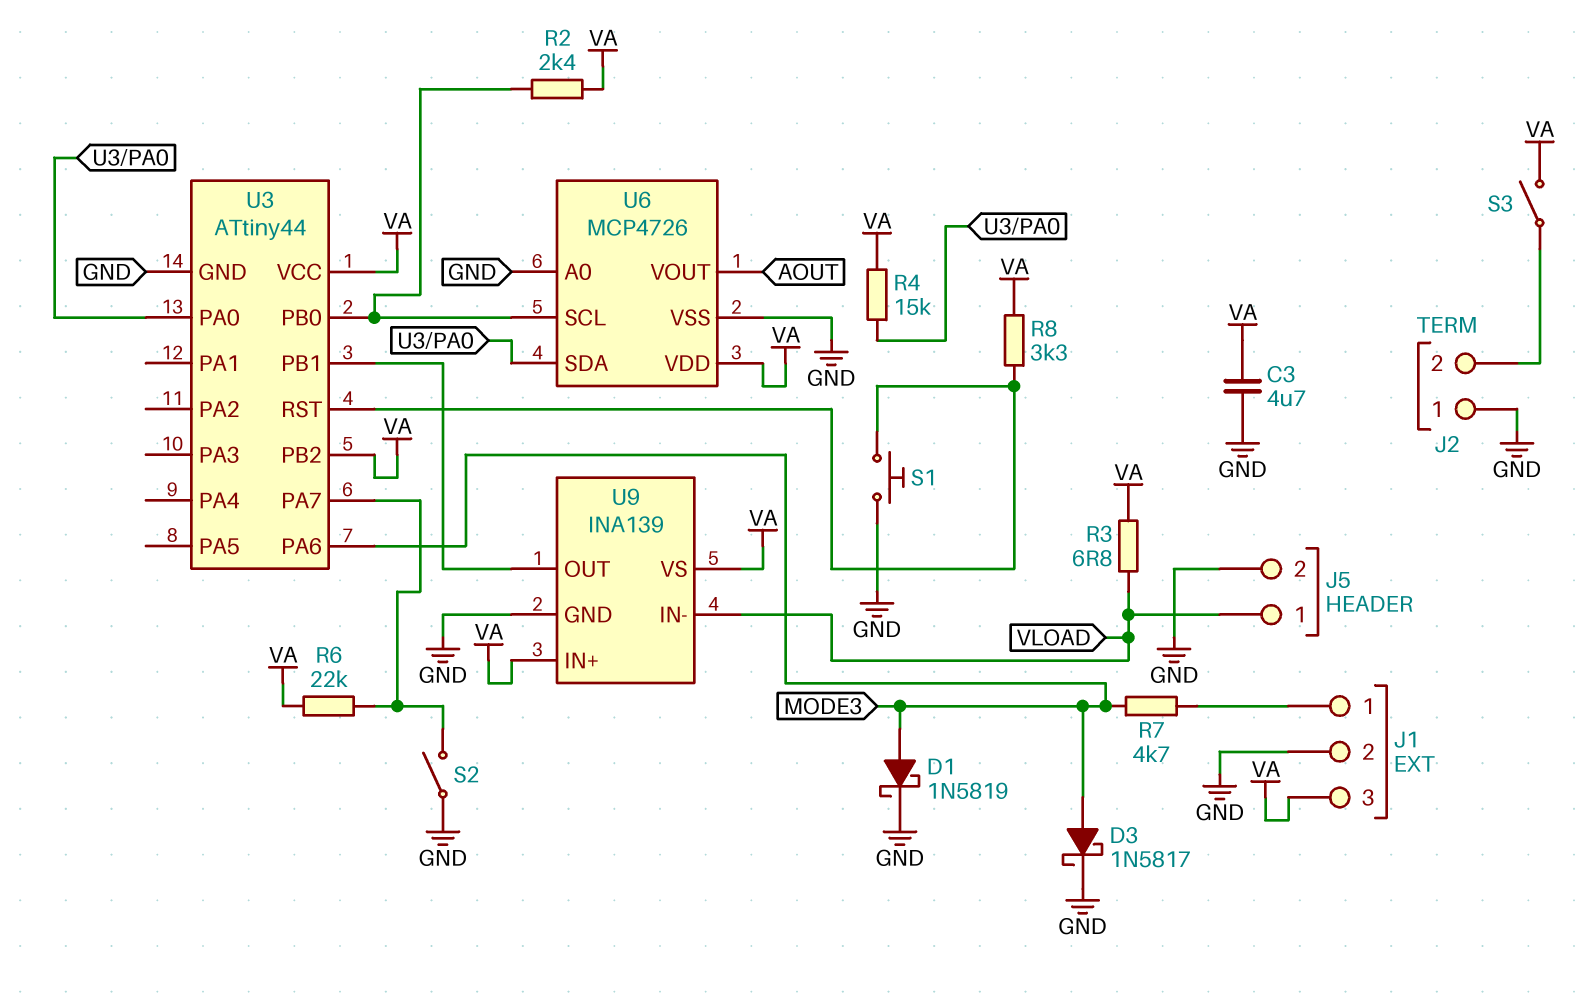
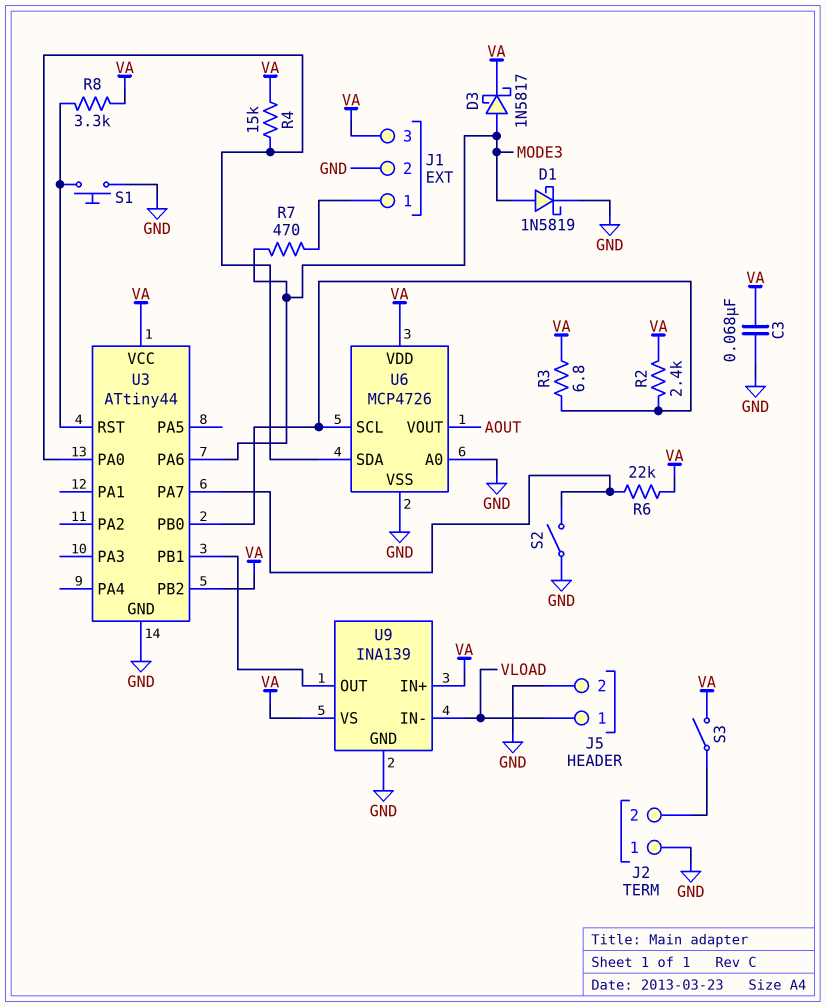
C3: 4.7uF (GND, VA) -> 68nF (GND, VA)
D3: schottky 1N5817 (A MODE3, K GND) -> schottky 1N5817 (A MODE3, K VA)
R3: 6.8 (VA, VLOAD) -> 6.8 (U3/PB0, VA)
R7: 4.7k (J1/1, MODE3) -> 470 (J1/1, MODE3)

